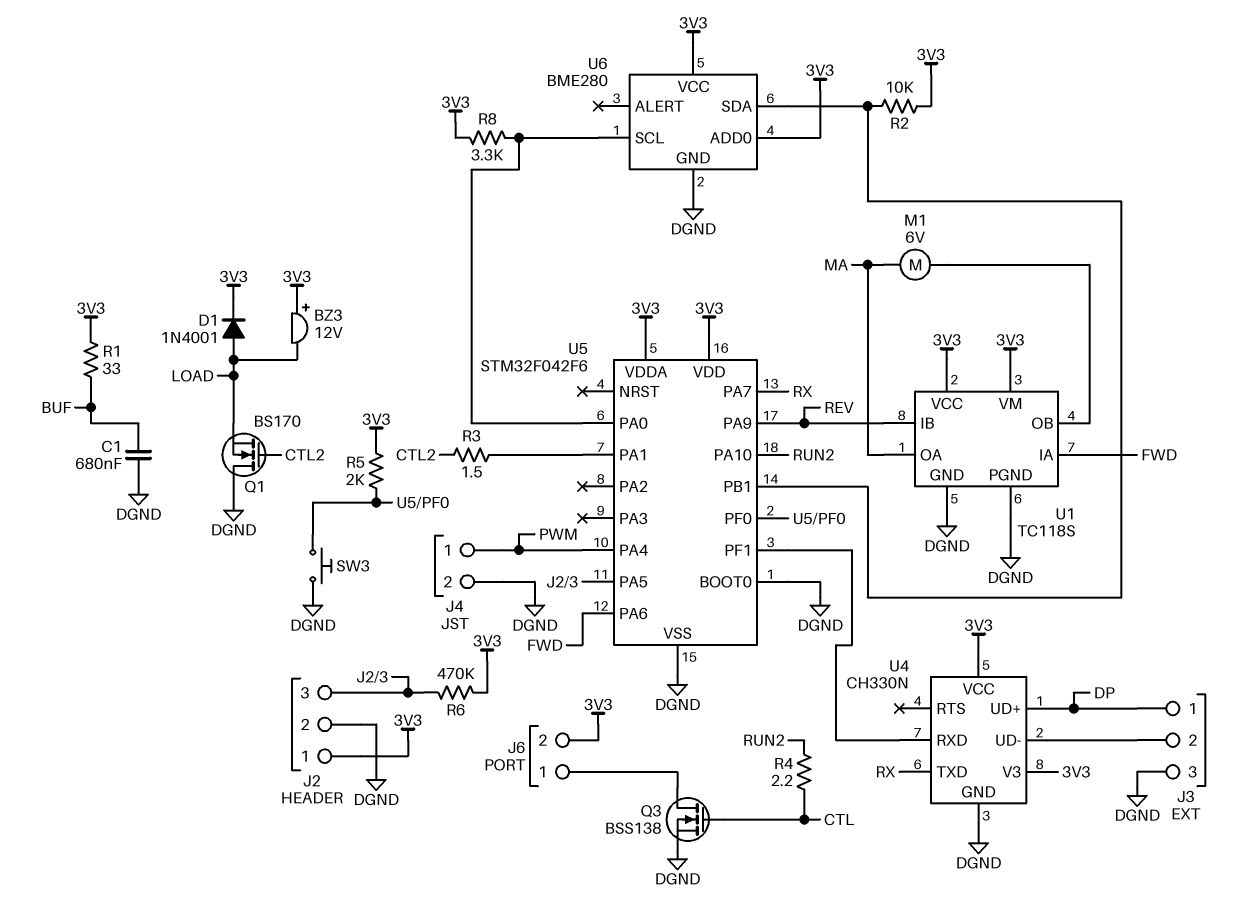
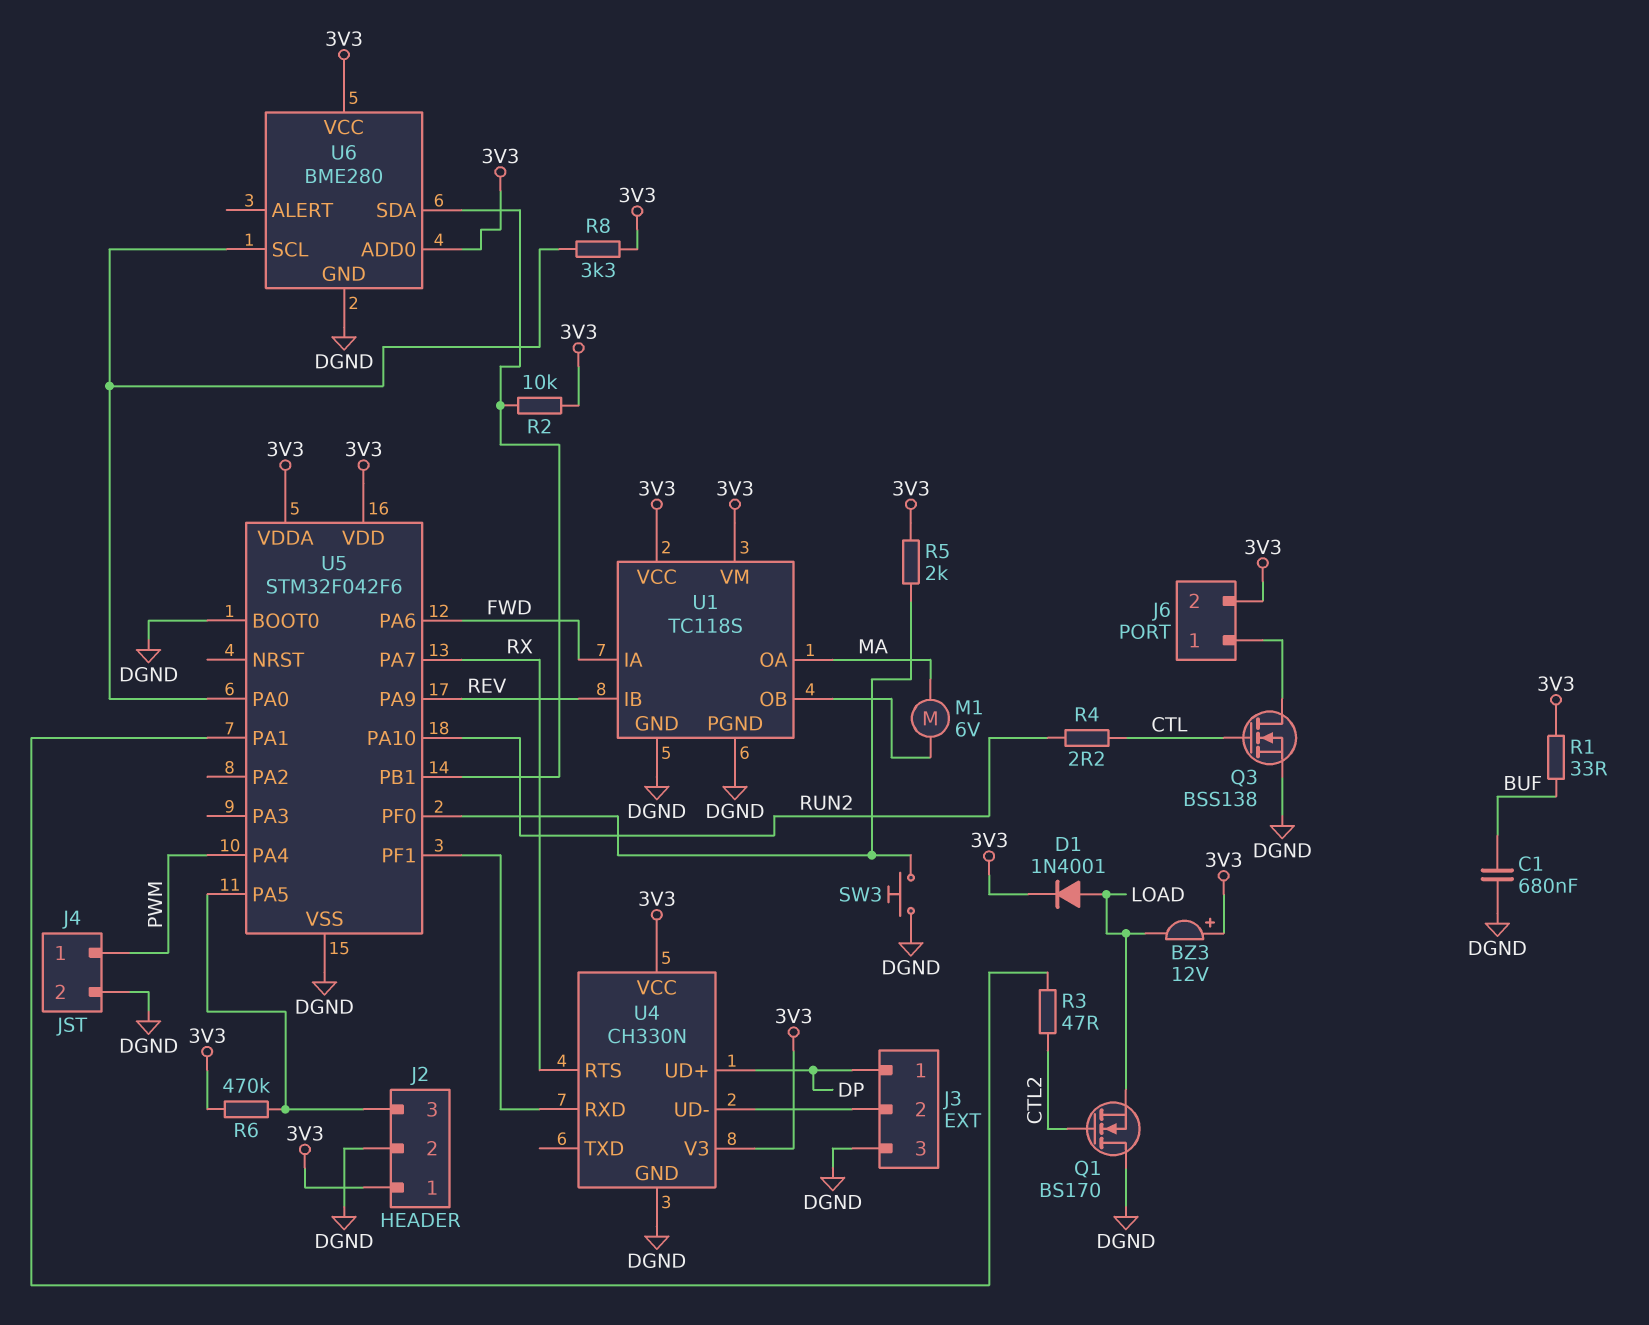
R3: 1.5 (CTL2, U5/PA1) -> 47 (CTL2, U5/PA1)
U4 pin RTS: none -> RX
U4 pin TXD: RX -> none

